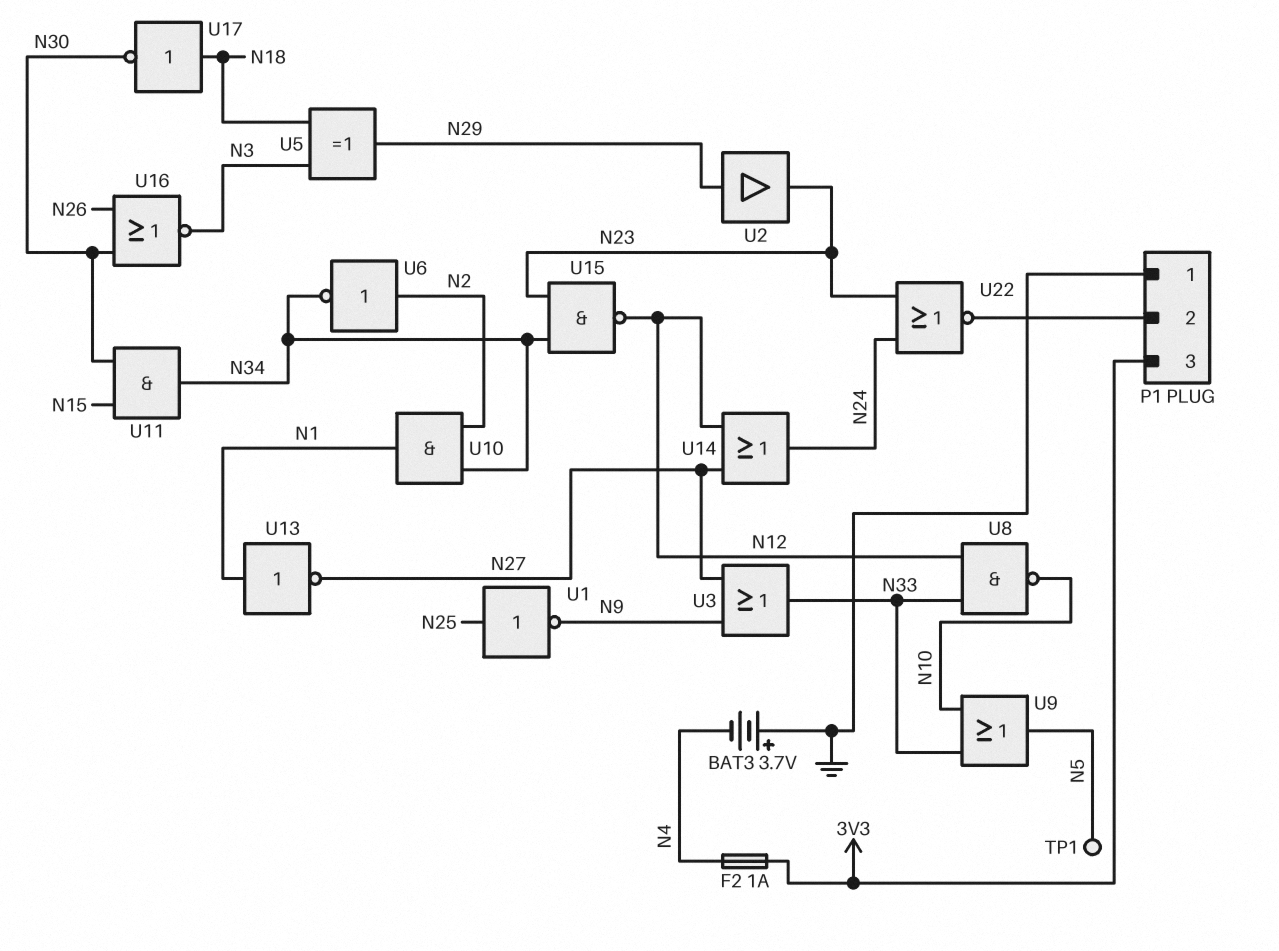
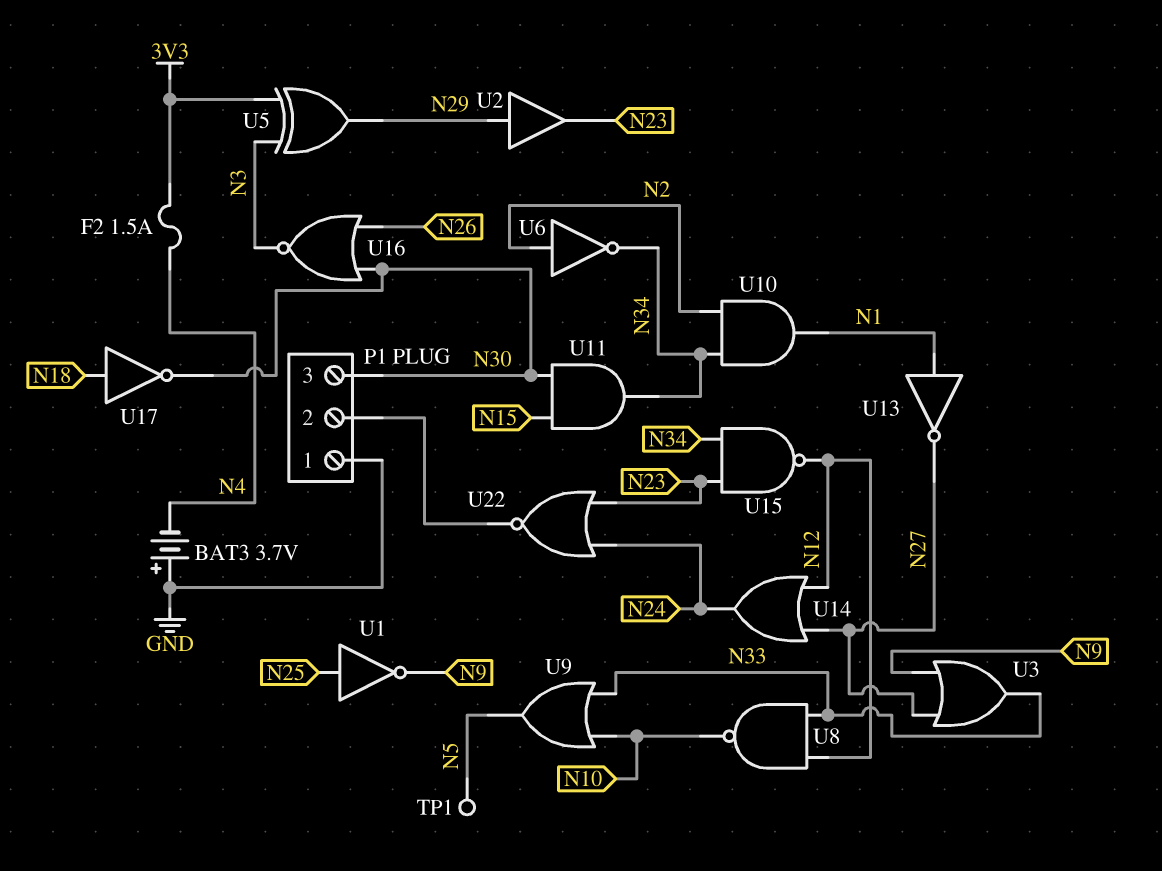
F2: 1A (3V3, N4) -> 1.5A (3V3, N4)
P1 pin 3: 3V3 -> N30
U5: XOR (in N3, in N18, out N29) -> XOR (in 3V3, in N3, out N29)

